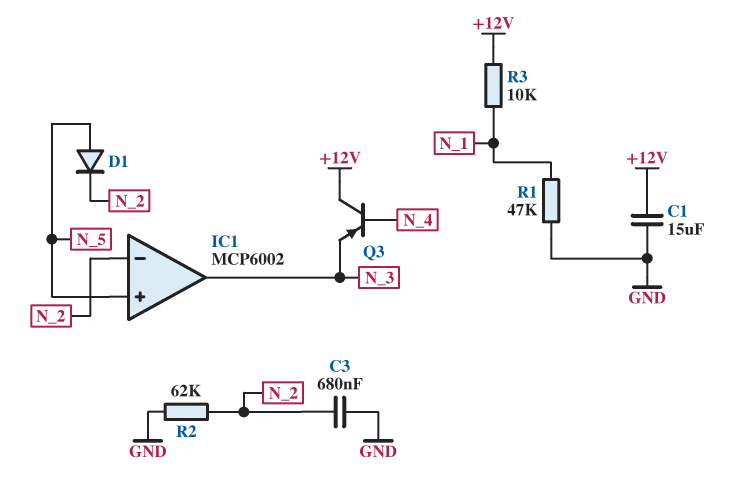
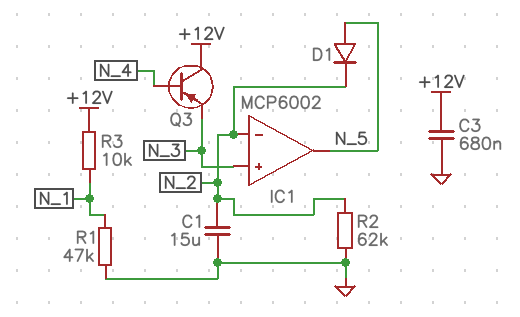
C1: 15uF (+12V, GND) -> 15uF (GND, N_2)
C3: 680nF (GND, N_2) -> 680nF (+12V, GND)
IC1 pin in+: N_5 -> N_3
IC1 pin out: N_3 -> N_5

